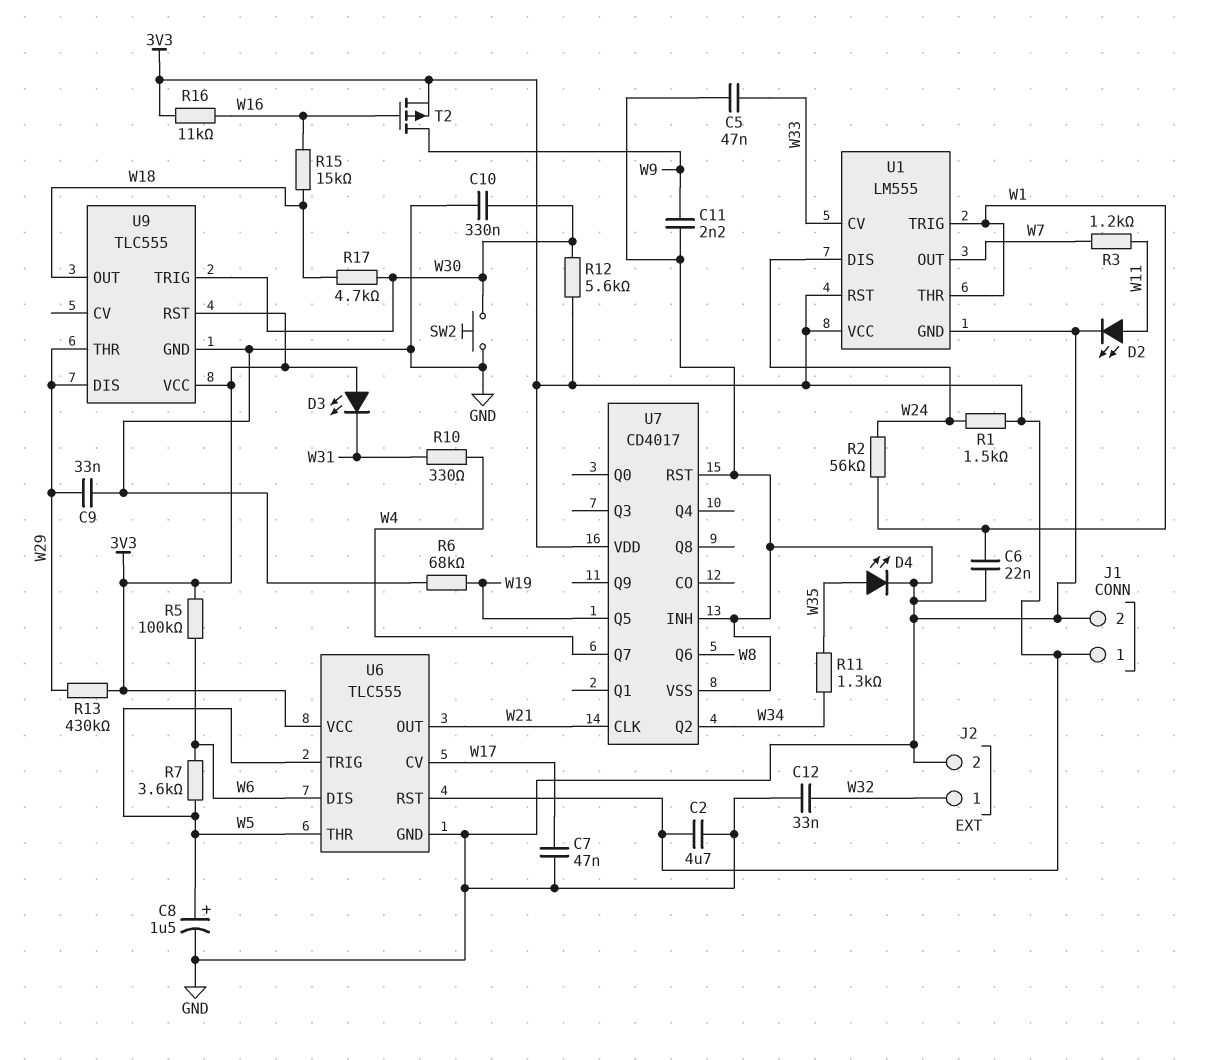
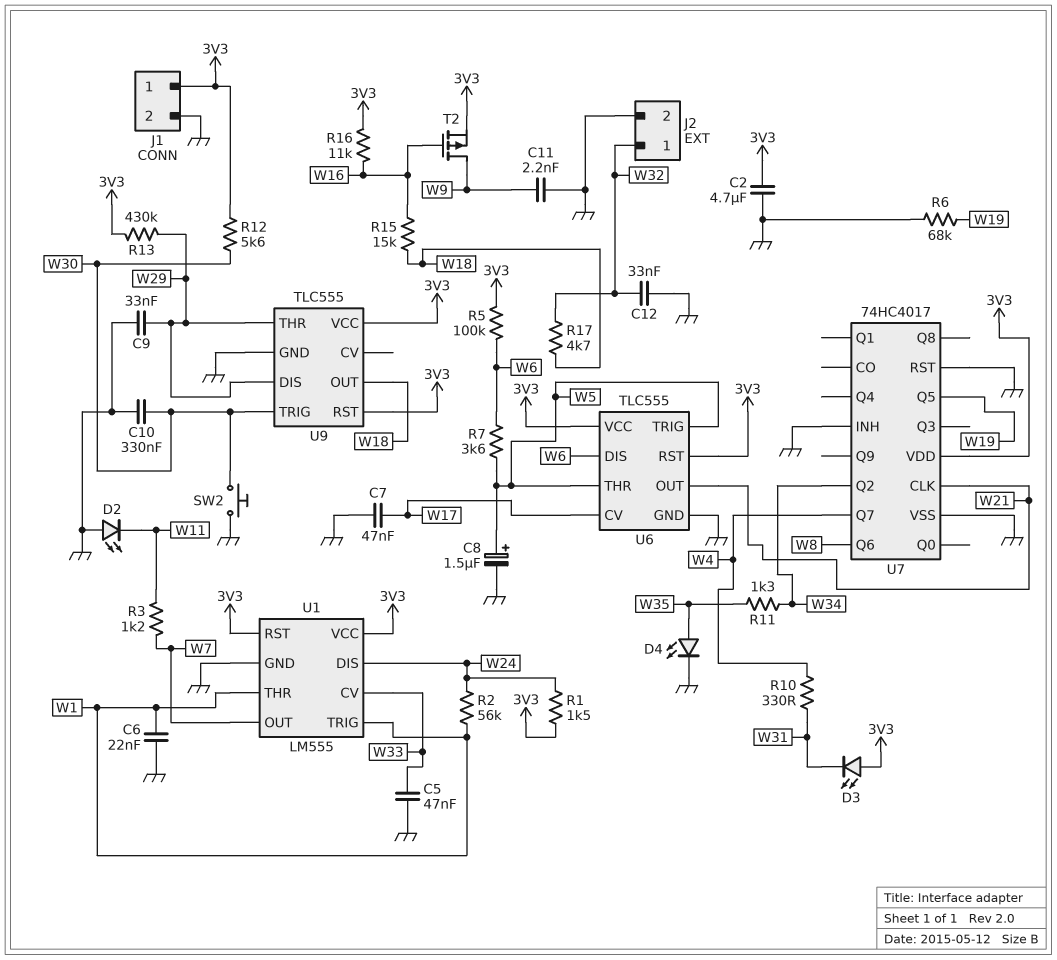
D2: LED (A W11, K GND) -> LED (A GND, K W11)
R17: 4.7k (W18, W30) -> 4.7k (W18, W32)
U7: CD4017 -> 74HC4017

